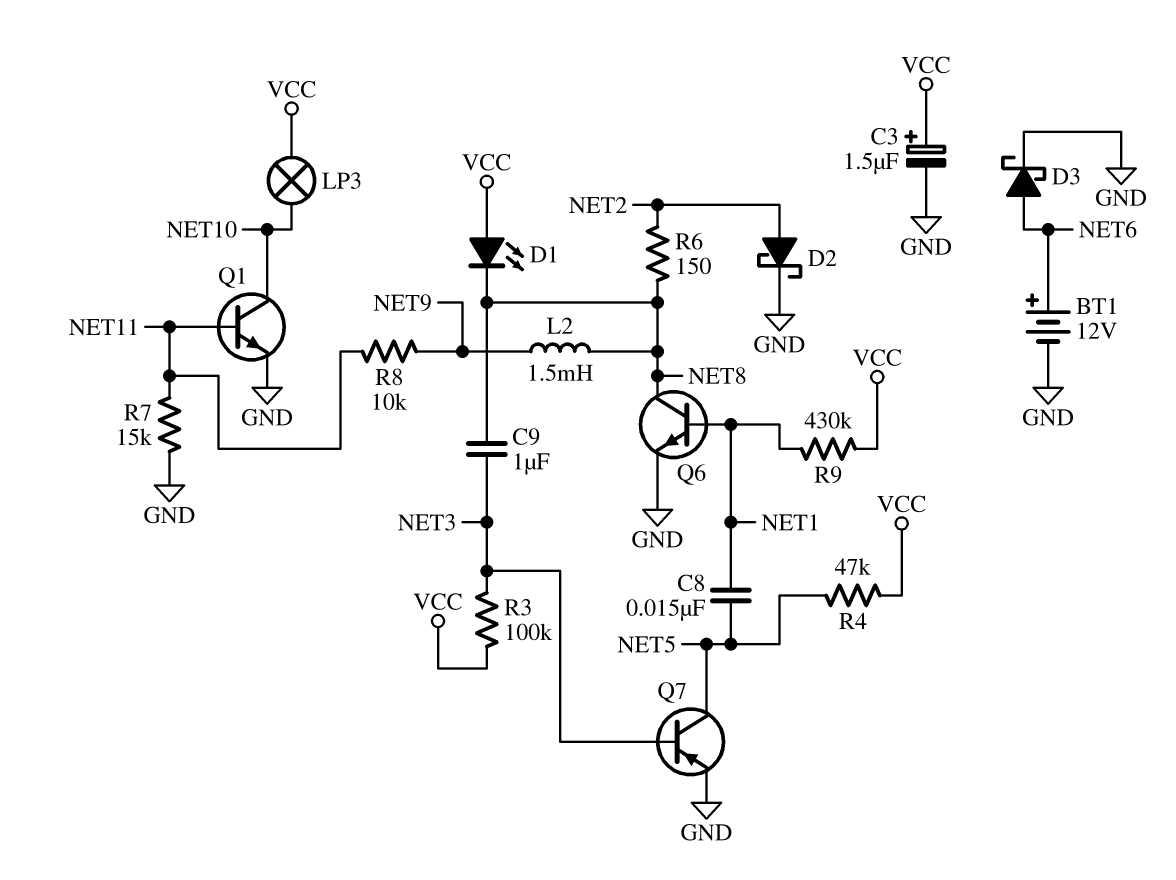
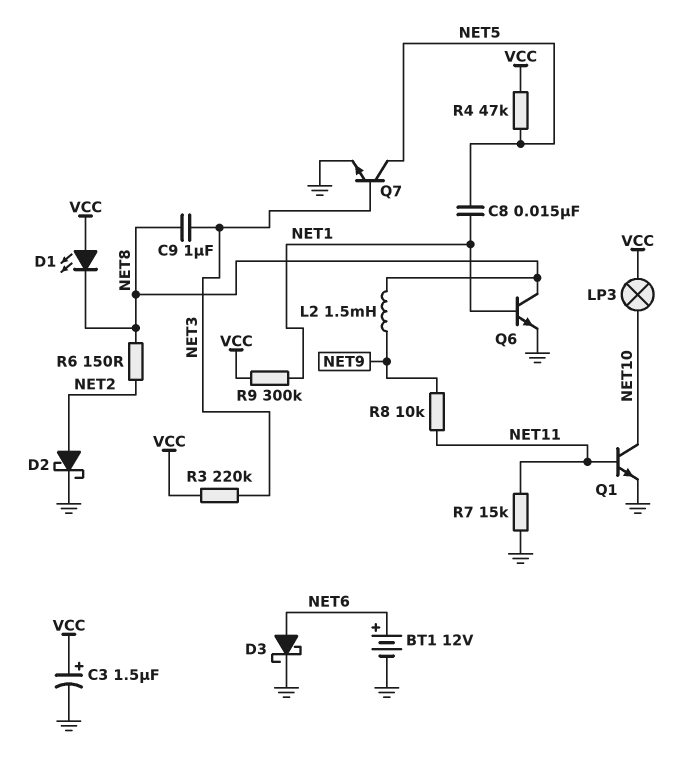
Q7: PNP (B NET3, C NET5, E GND) -> NPN (B NET3, C NET5, E GND)
R3: 100k (NET3, VCC) -> 220k (NET3, VCC)
R9: 430k (NET1, VCC) -> 300k (NET1, VCC)

